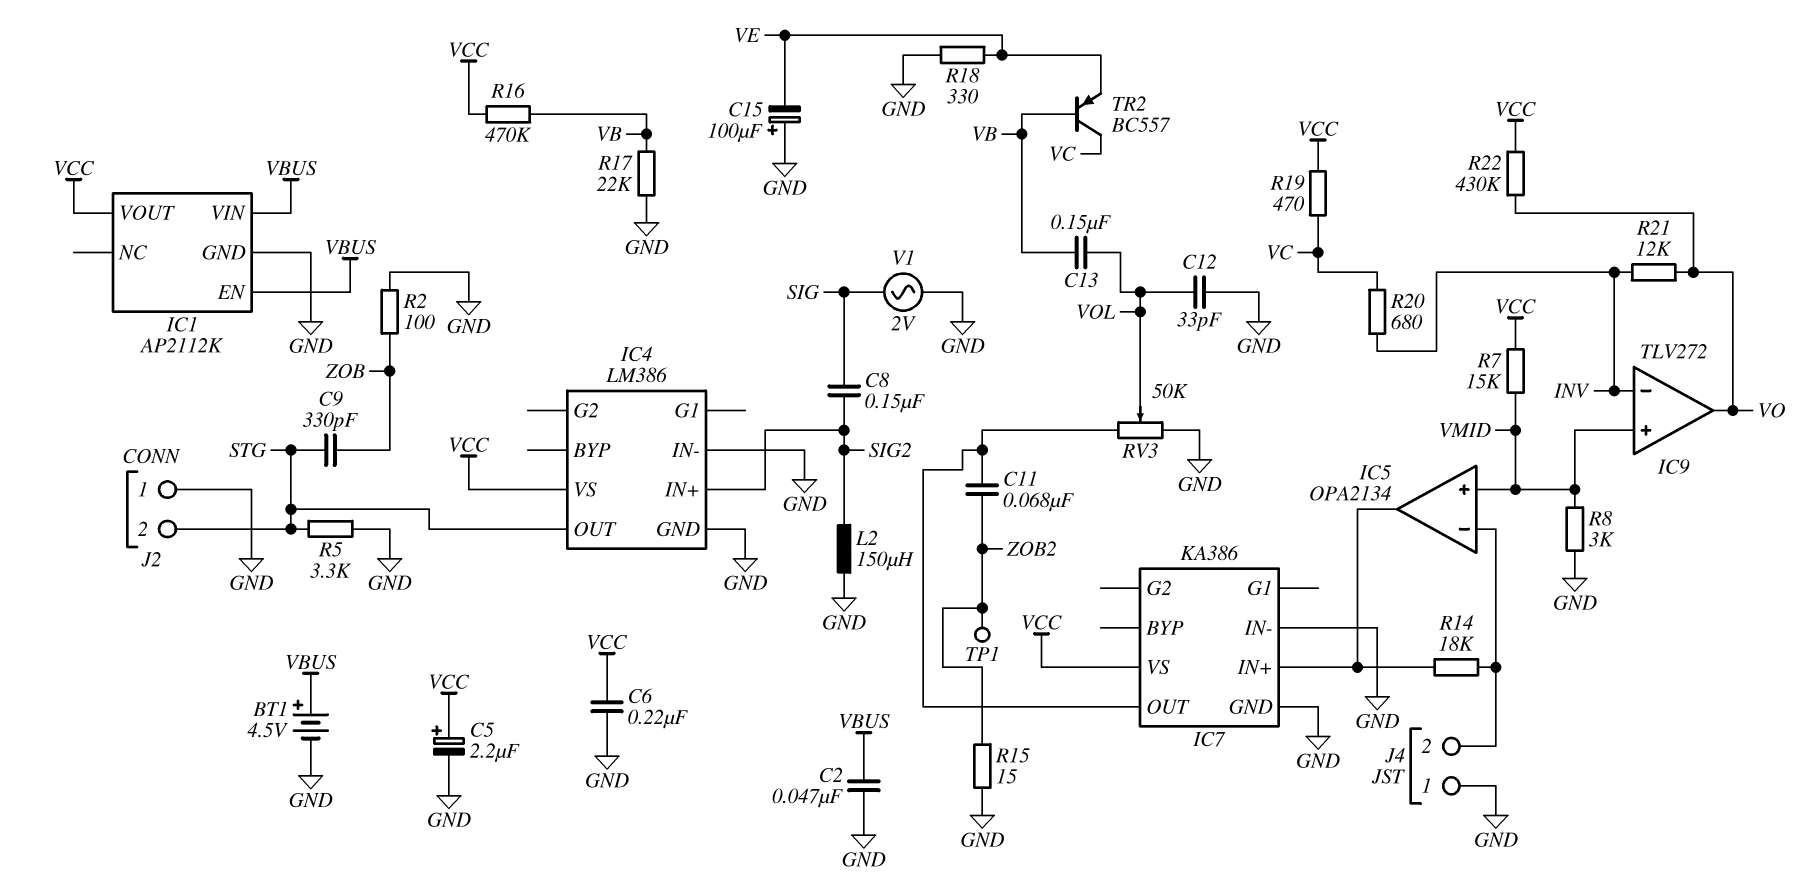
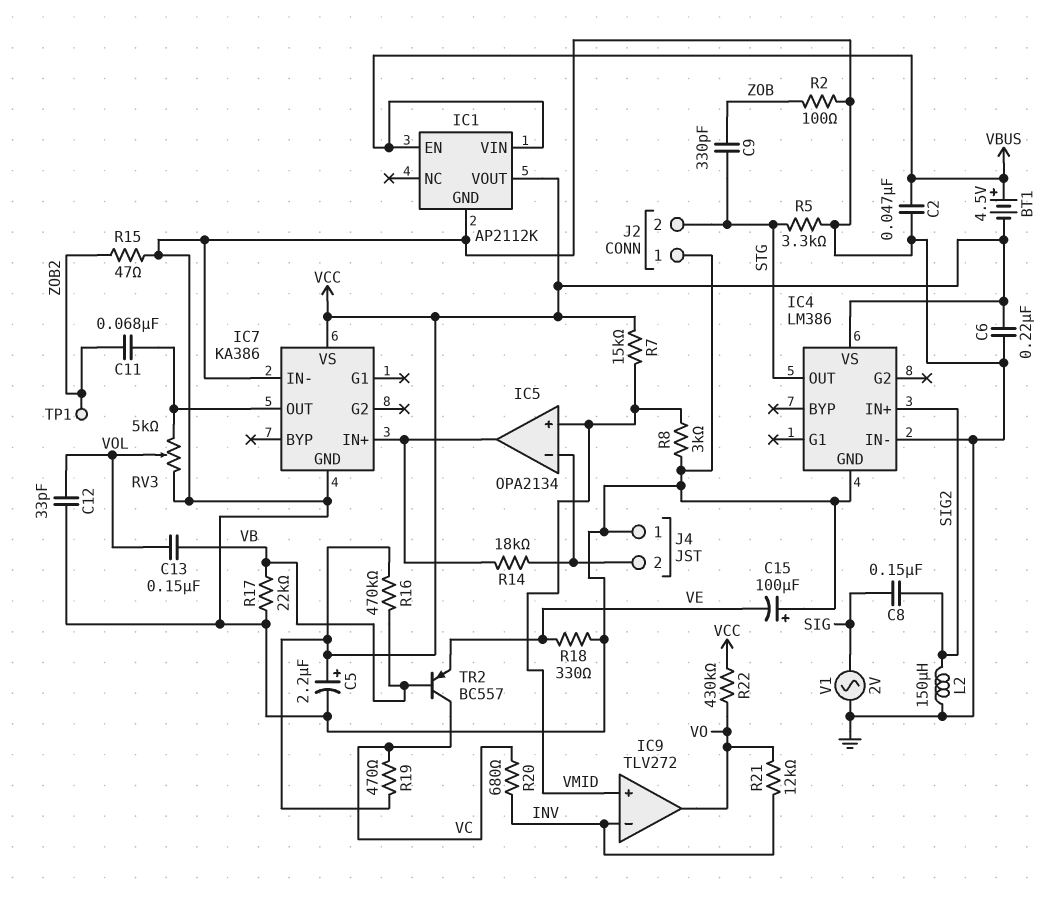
BT1: 4.5V (plus VBUS, minus GND) -> 4.5V (plus VBUS, minus VCC)
R15: 15 (GND, ZOB2) -> 47 (GND, ZOB2)
RV3: 50k (GND, IC7/OUT, wiper VOL) -> 5k (GND, IC7/OUT, wiper VOL)

